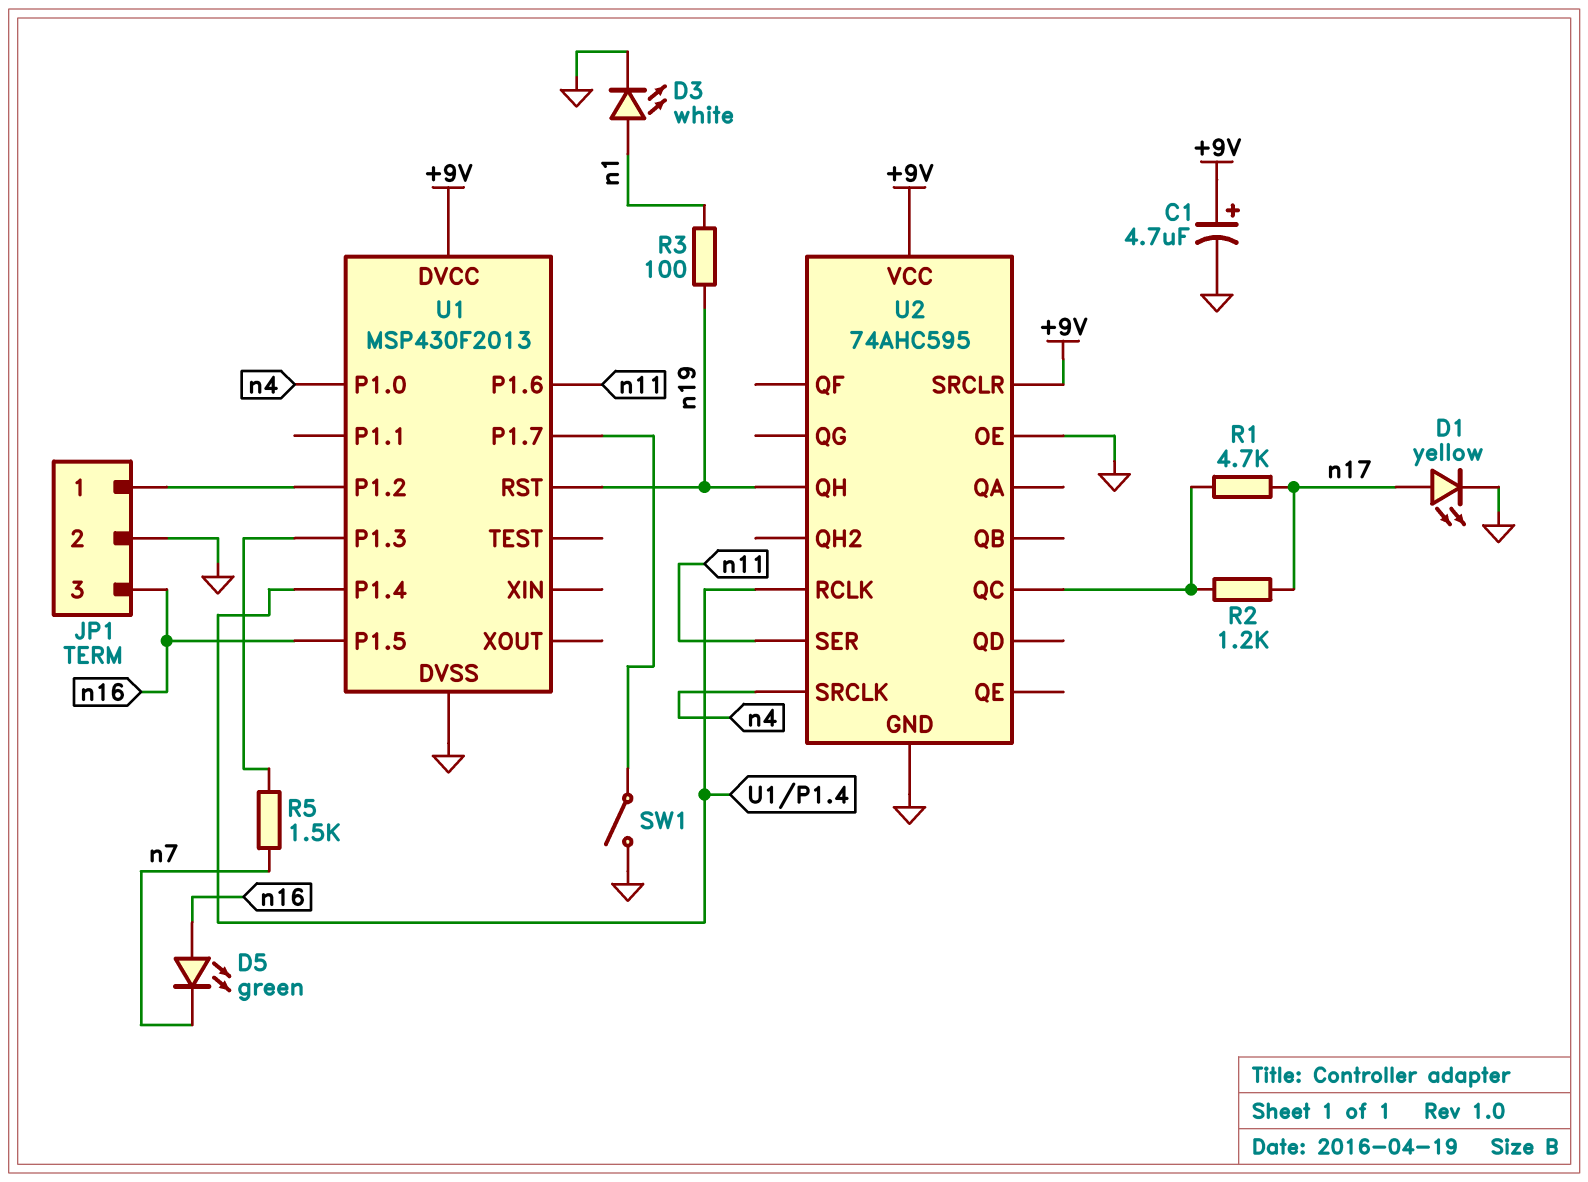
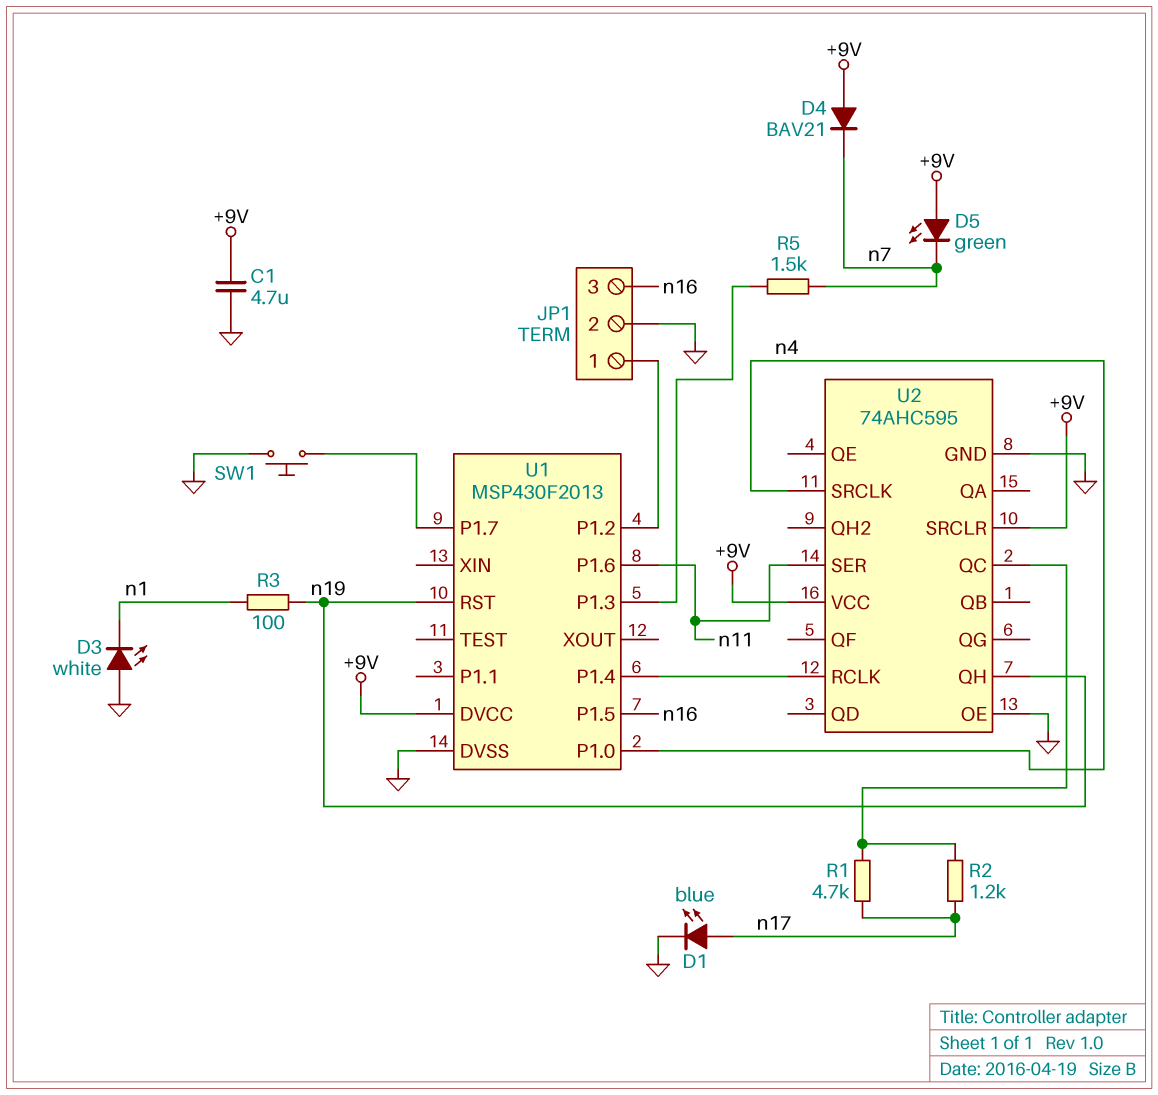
C1: 4.7uF (plus +9V, minus GND) -> 4.7uF (+9V, GND)
D1: LED yellow (A n17, K GND) -> LED blue (A n17, K GND)
D3: LED white (A n1, K GND) -> LED white (A GND, K n1)
D4: none -> diode BAV21 (A +9V, K n7)
D5: LED green (A n16, K n7) -> LED green (A +9V, K n7)
SW1: switch (GND, U1/P1.7) -> button (GND, U1/P1.7)

